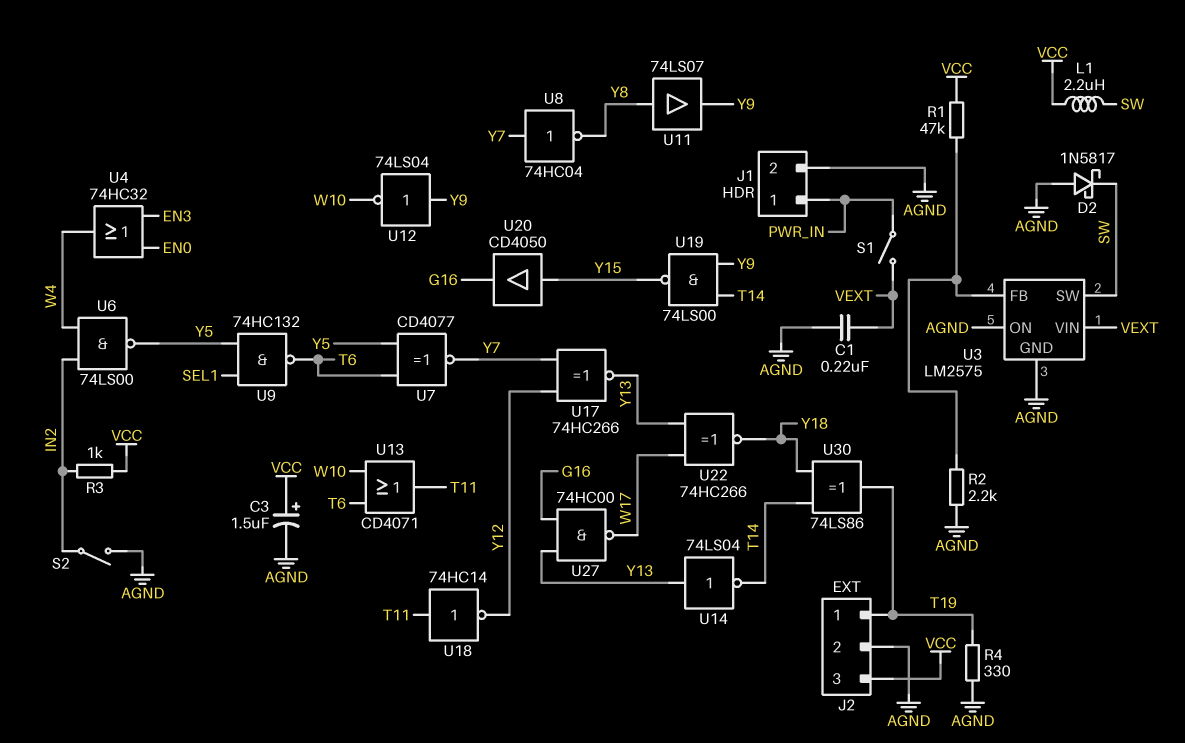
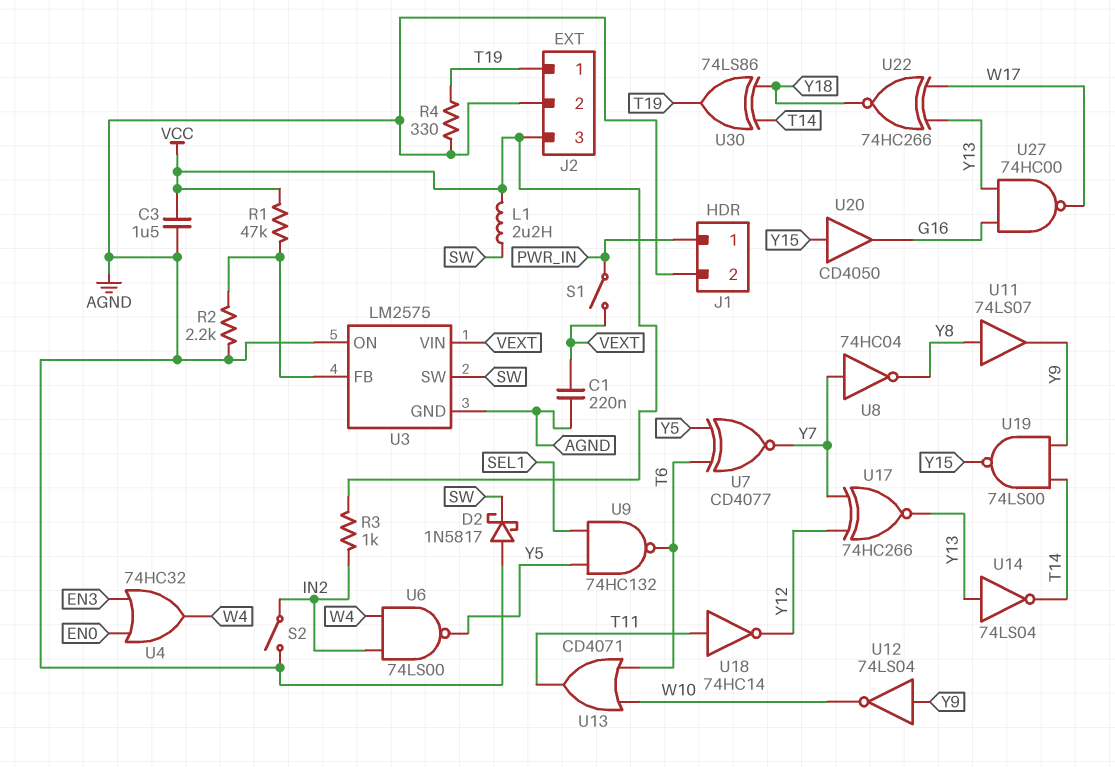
C3: 1.5uF (plus VCC, minus AGND) -> 1.5uF (AGND, VCC)

